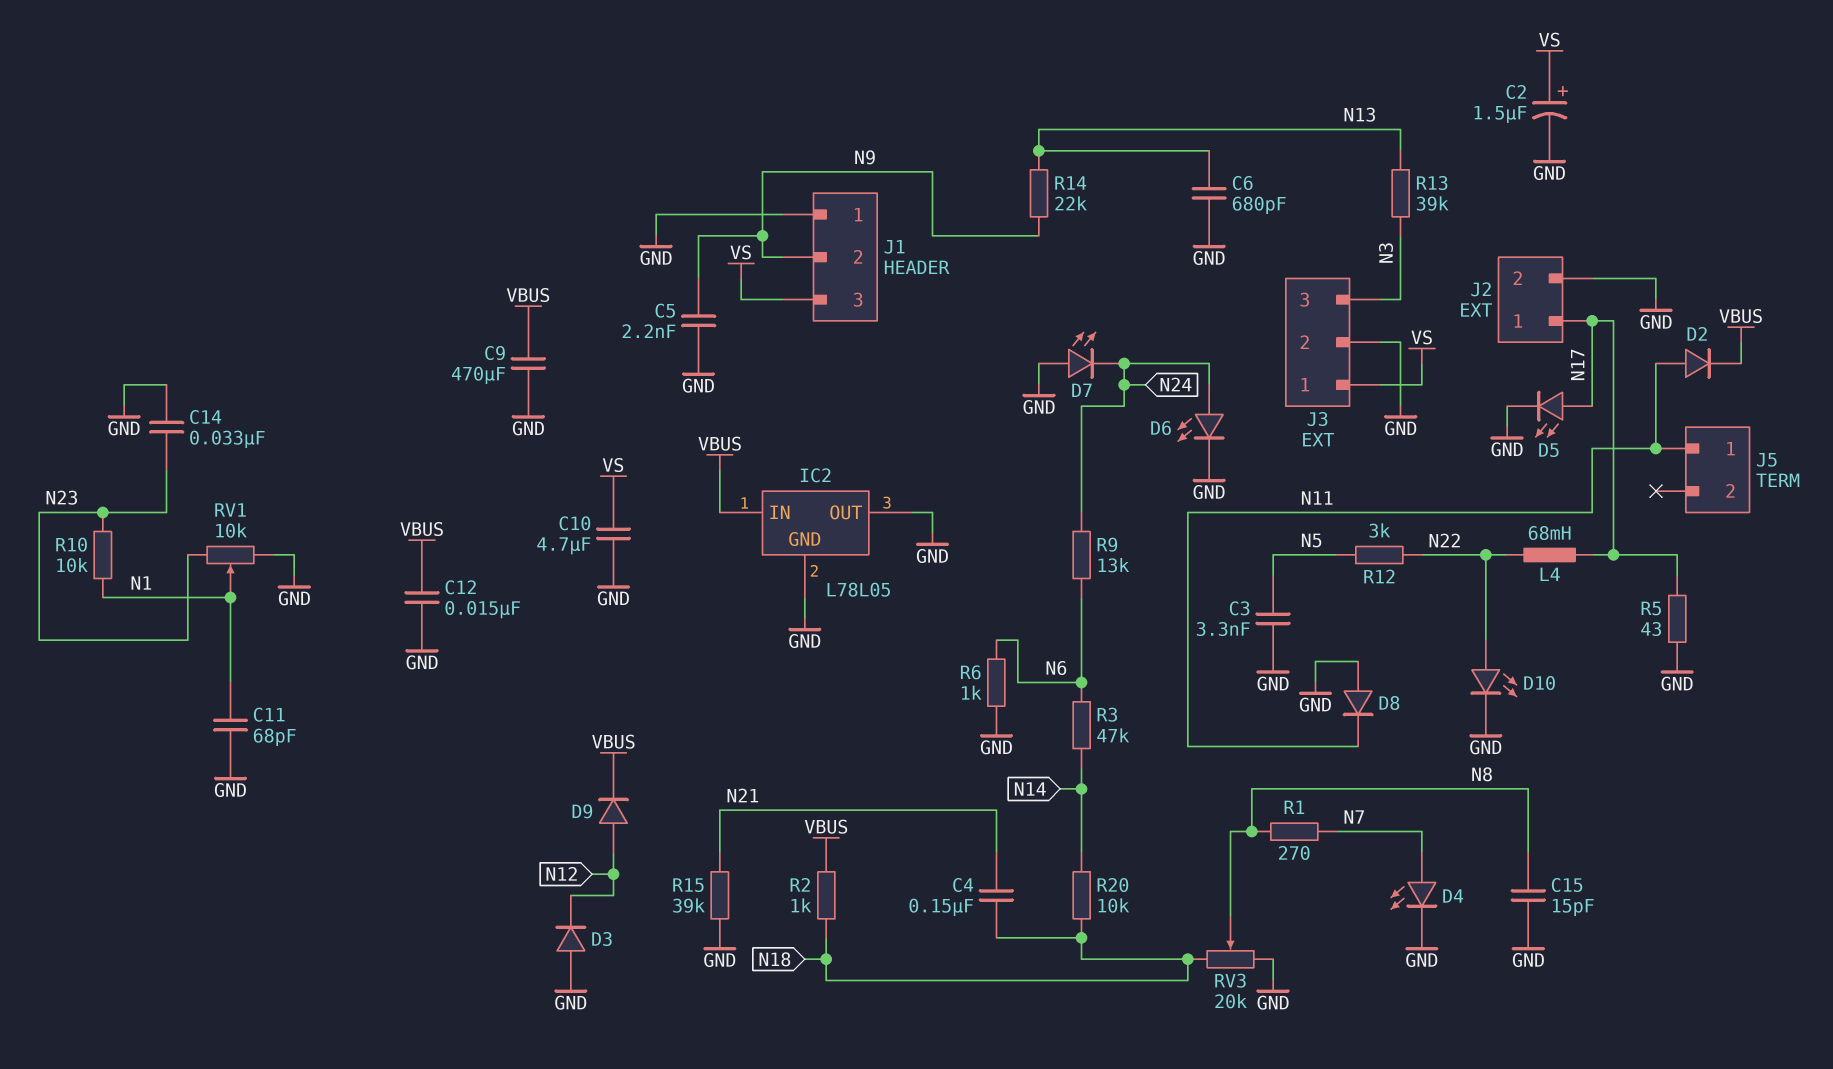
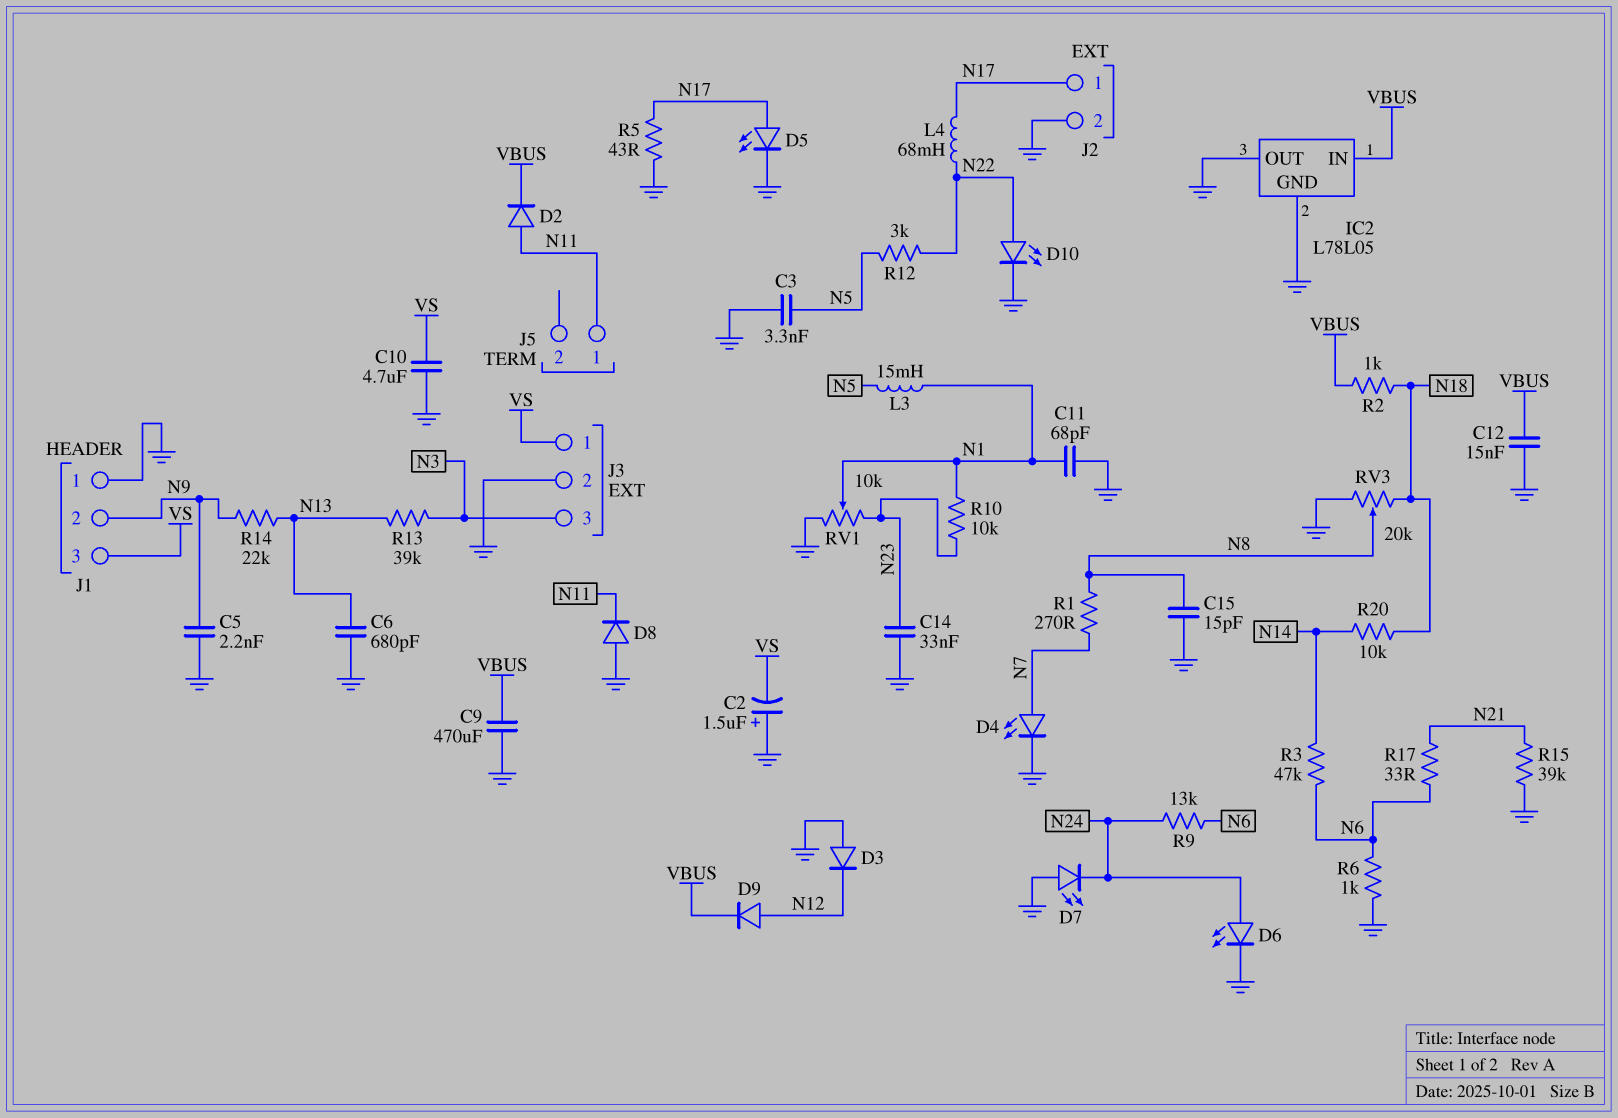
C2: 1.5uF (plus VS, minus GND) -> 1.5uF (plus GND, minus VS)
C4: 150nF (N18, N21) -> none
L3: none -> 15mH (N1, N5)
R17: none -> 33 (N6, N21)

